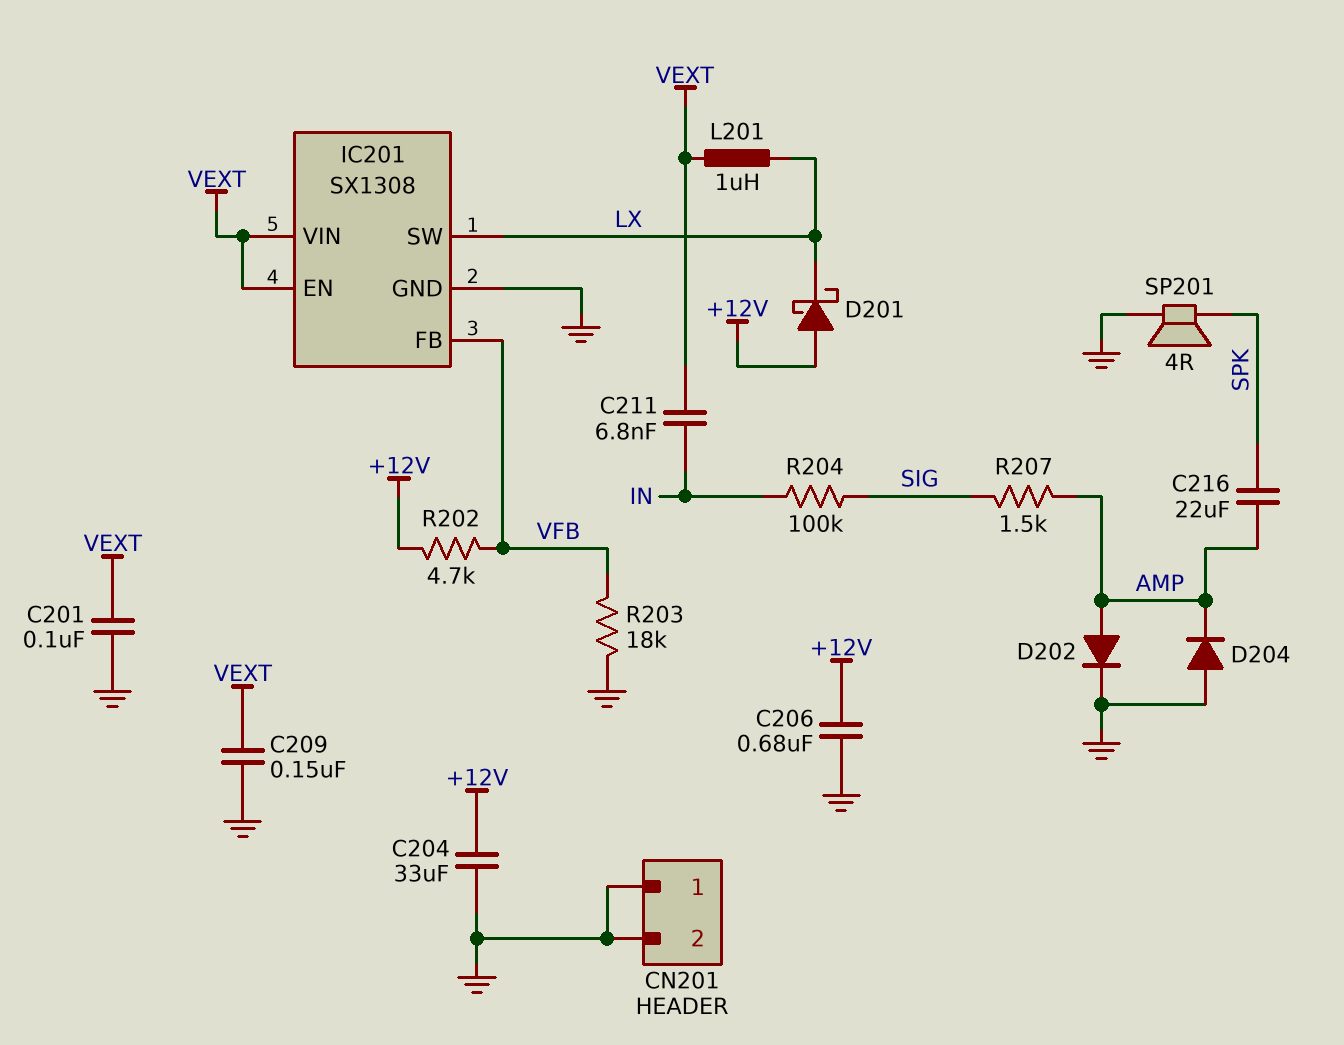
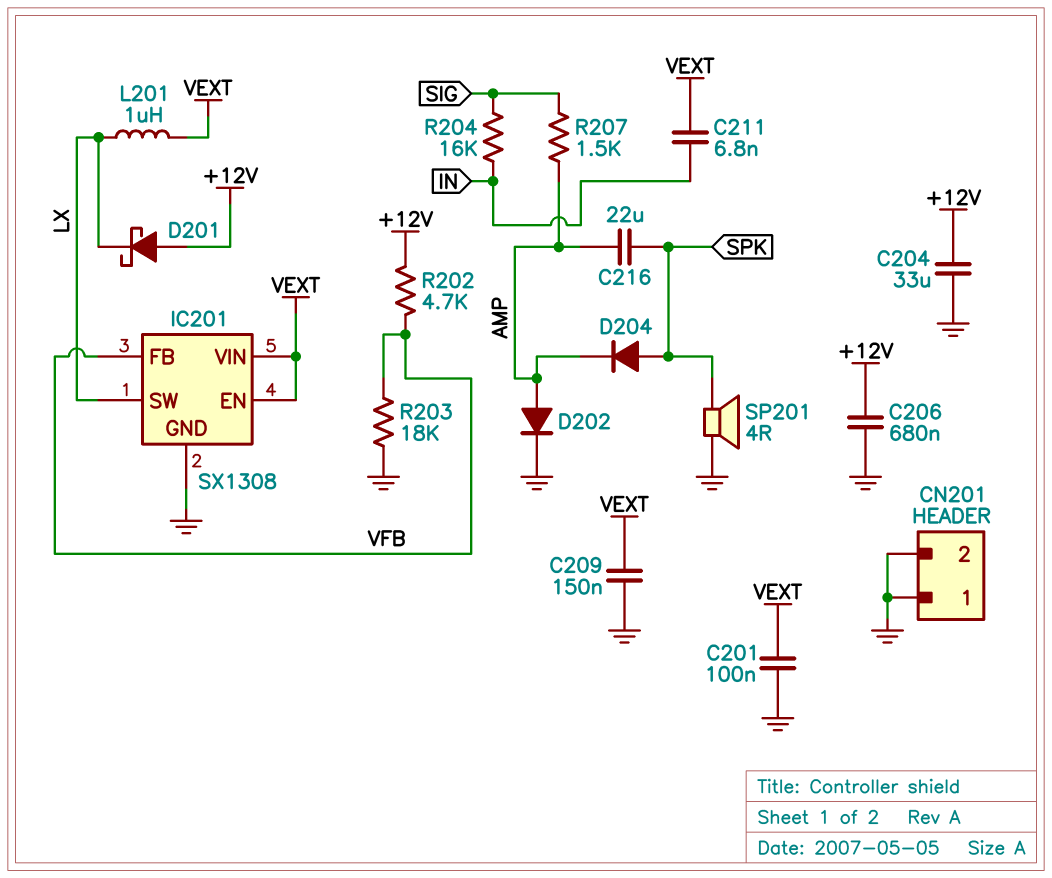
D204: diode (A GND, K AMP) -> diode (A SPK, K AMP)
R204: 100k (IN, SIG) -> 16k (IN, SIG)

